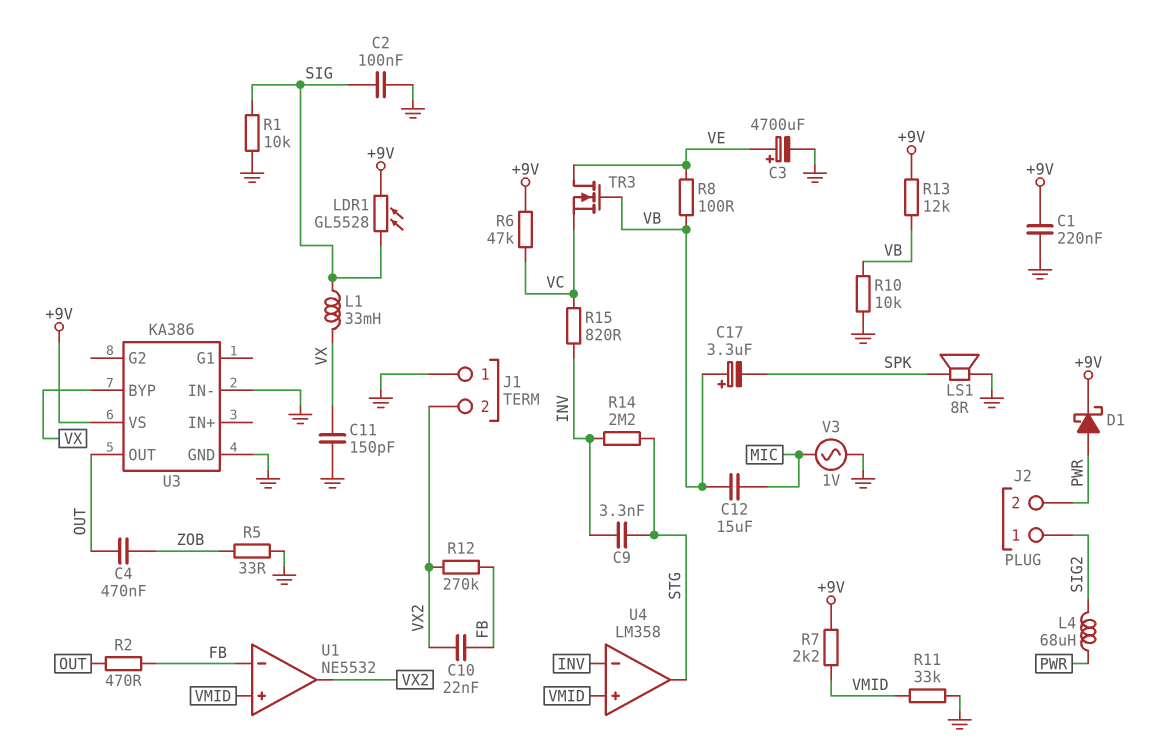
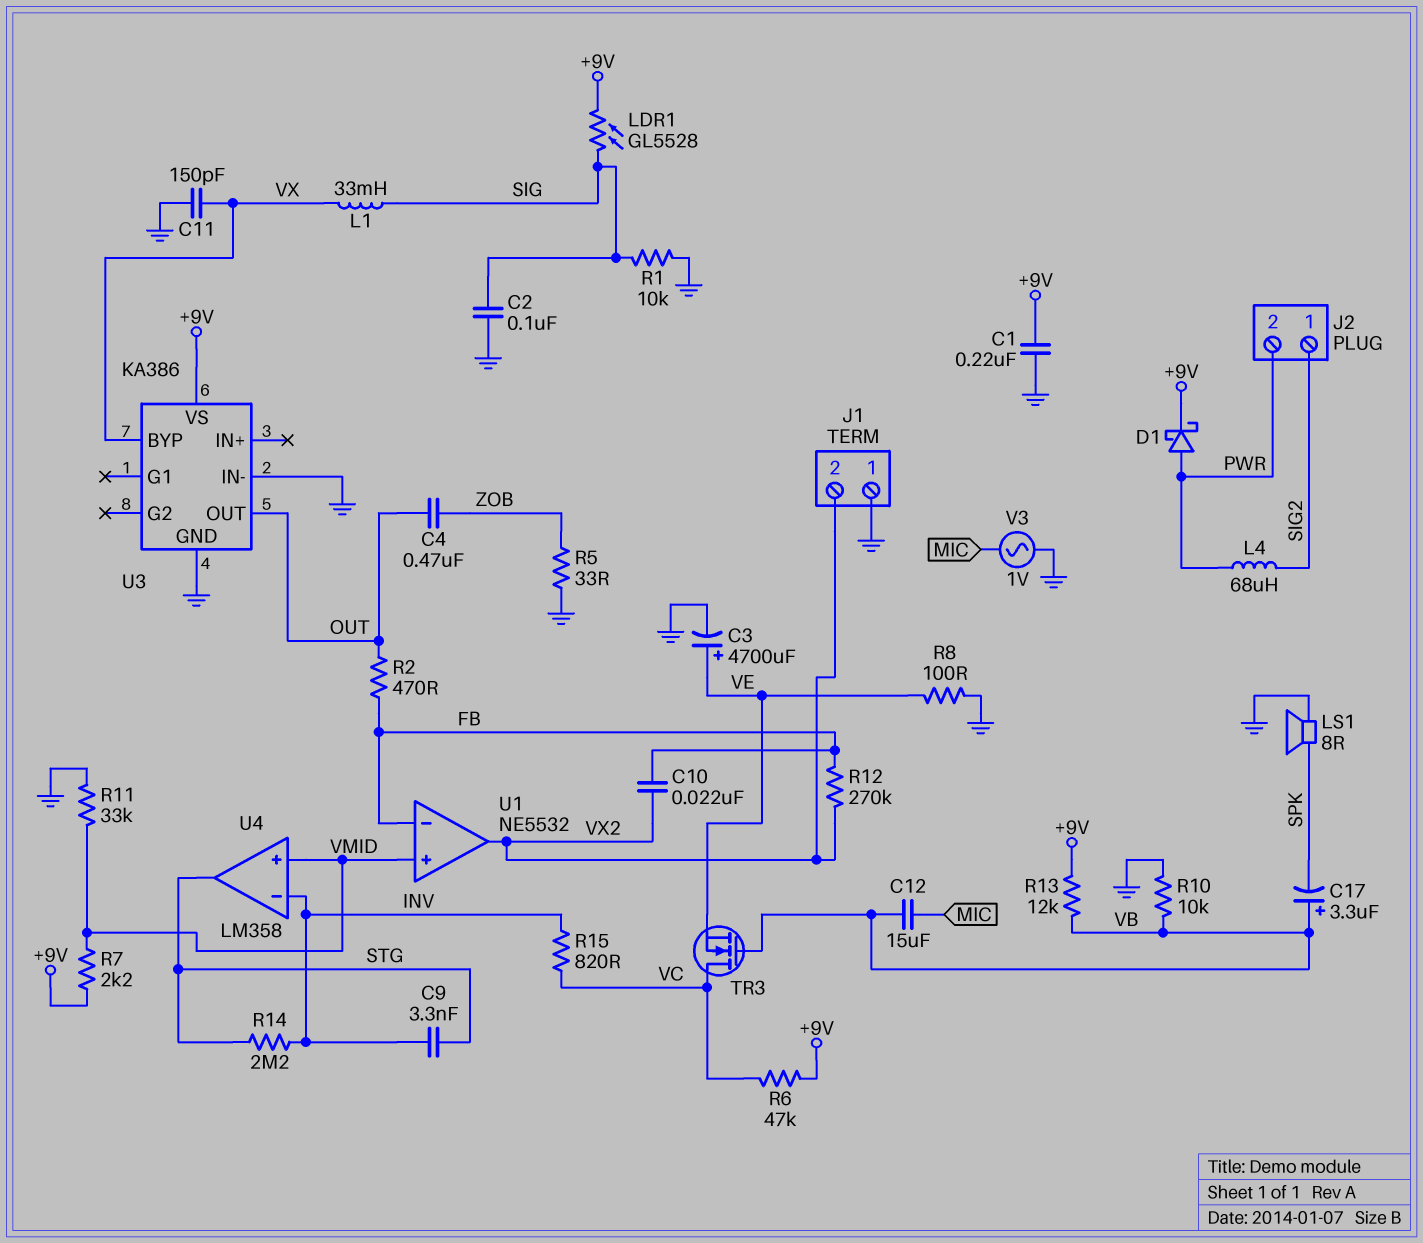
R8: 100 (VB, VE) -> 100 (GND, VE)
TR3: NMOS (G VB, D VE, S VC) -> NMOS (G VB, D VC, S VE)

